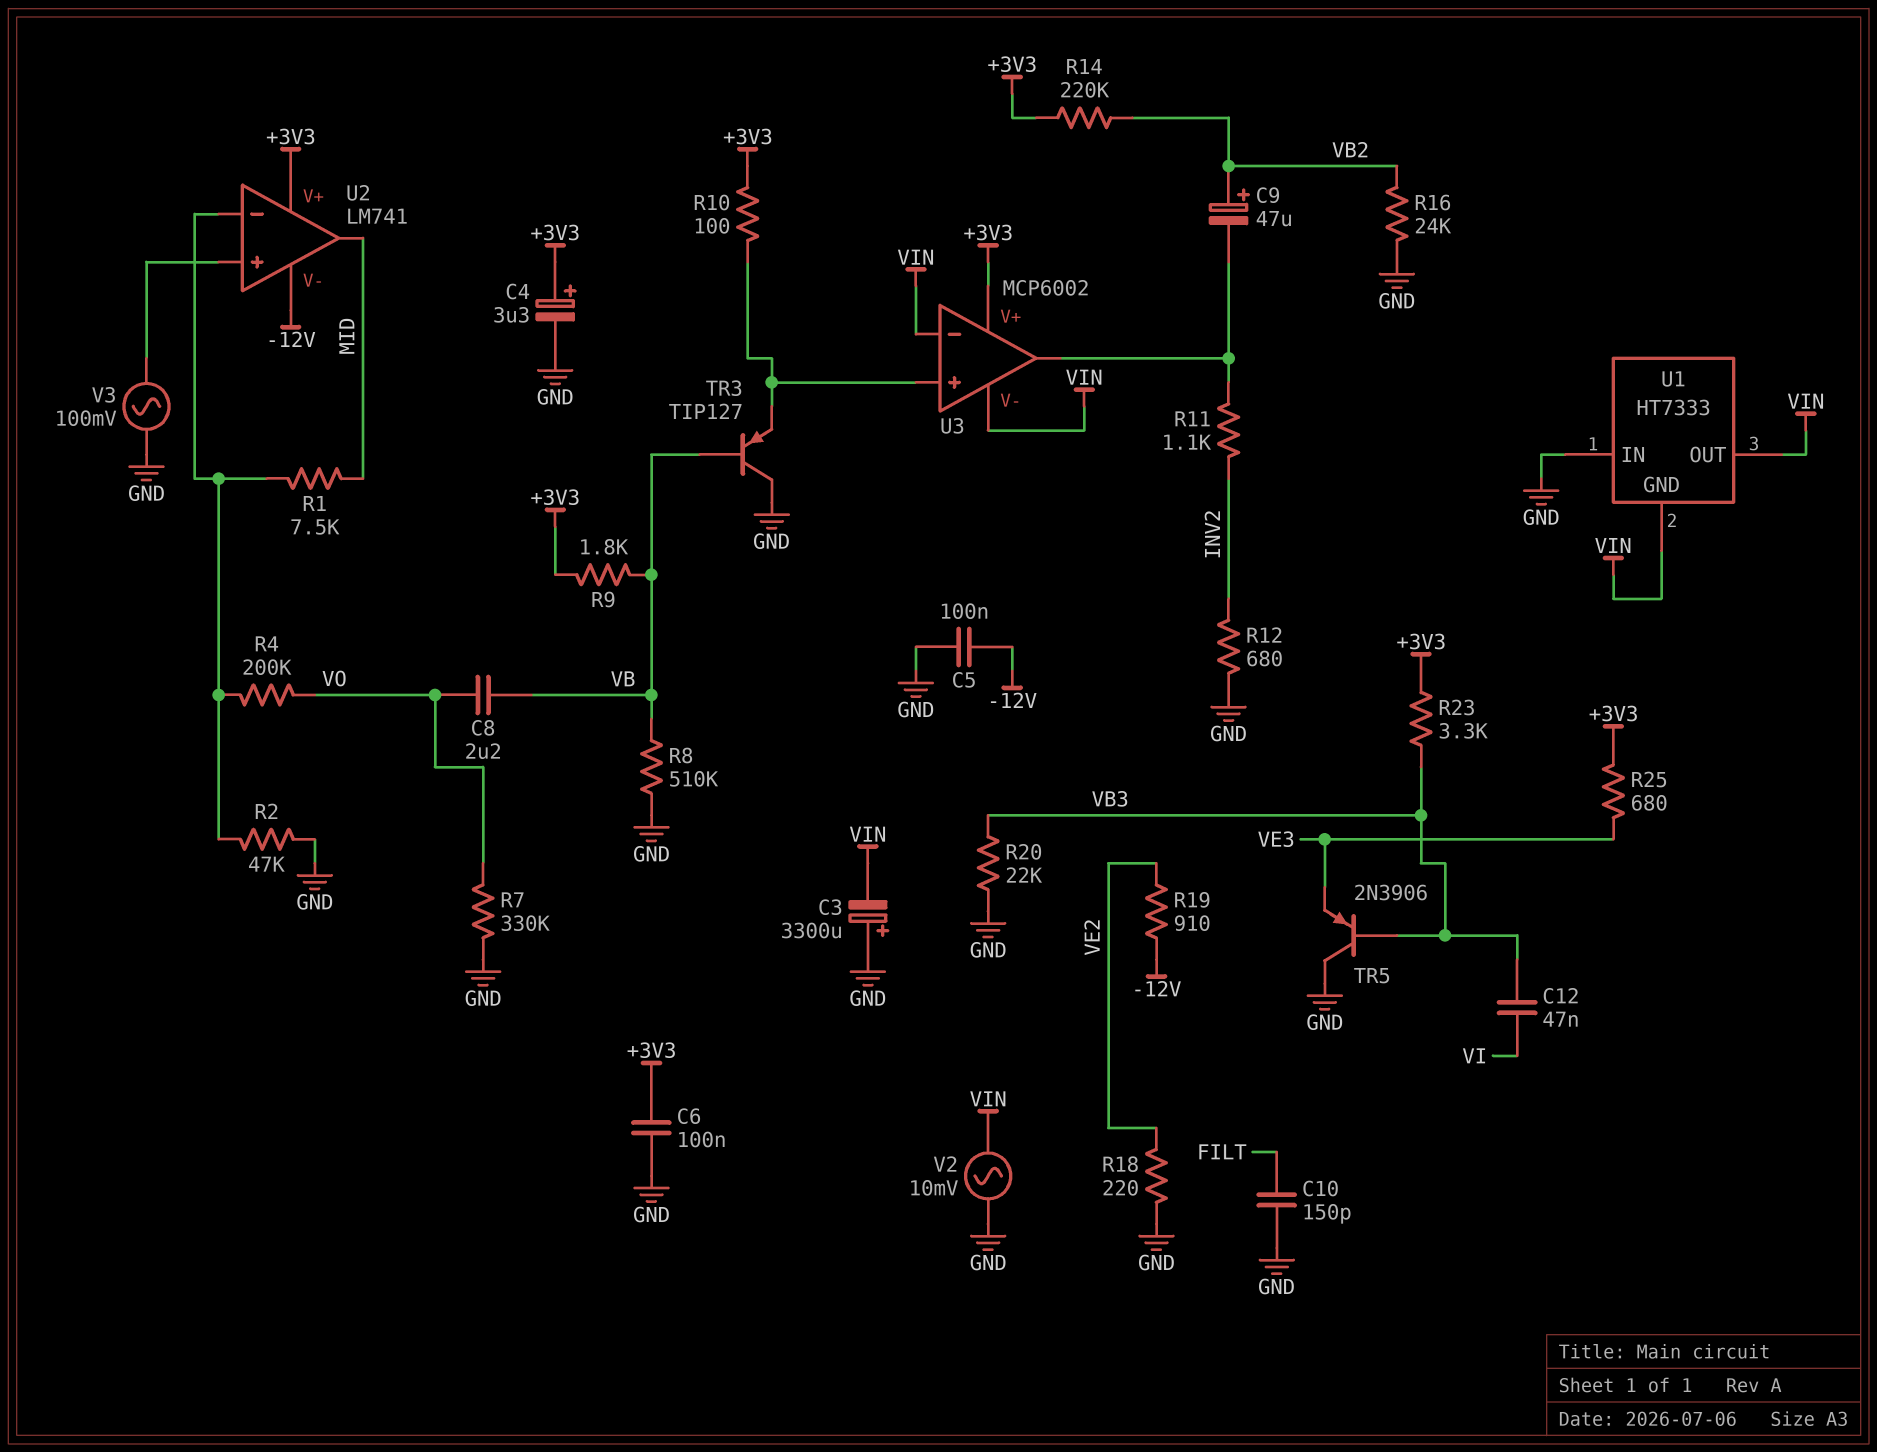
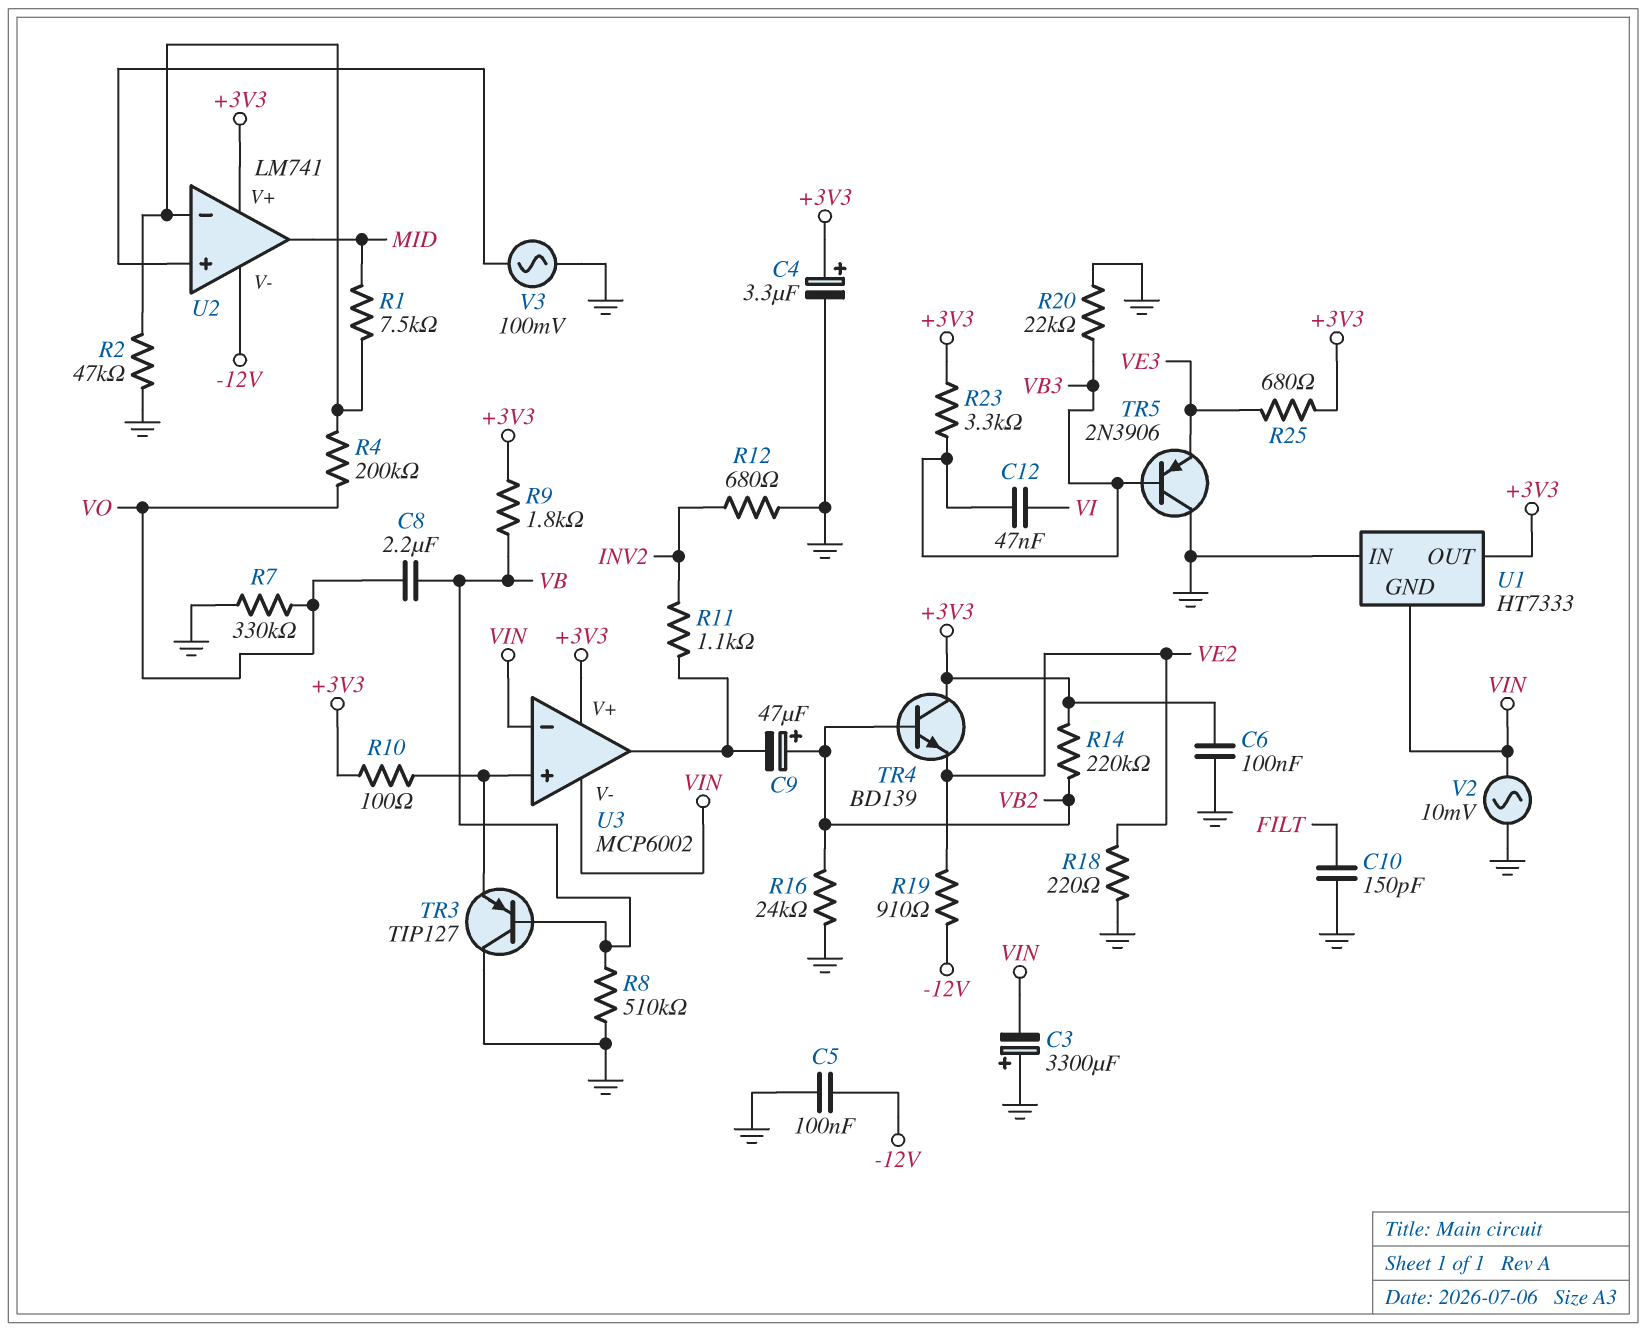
TR4: none -> NPN BD139 (B VB2, C +3V3, E VE2)
U1 pin OUT: VIN -> +3V3

